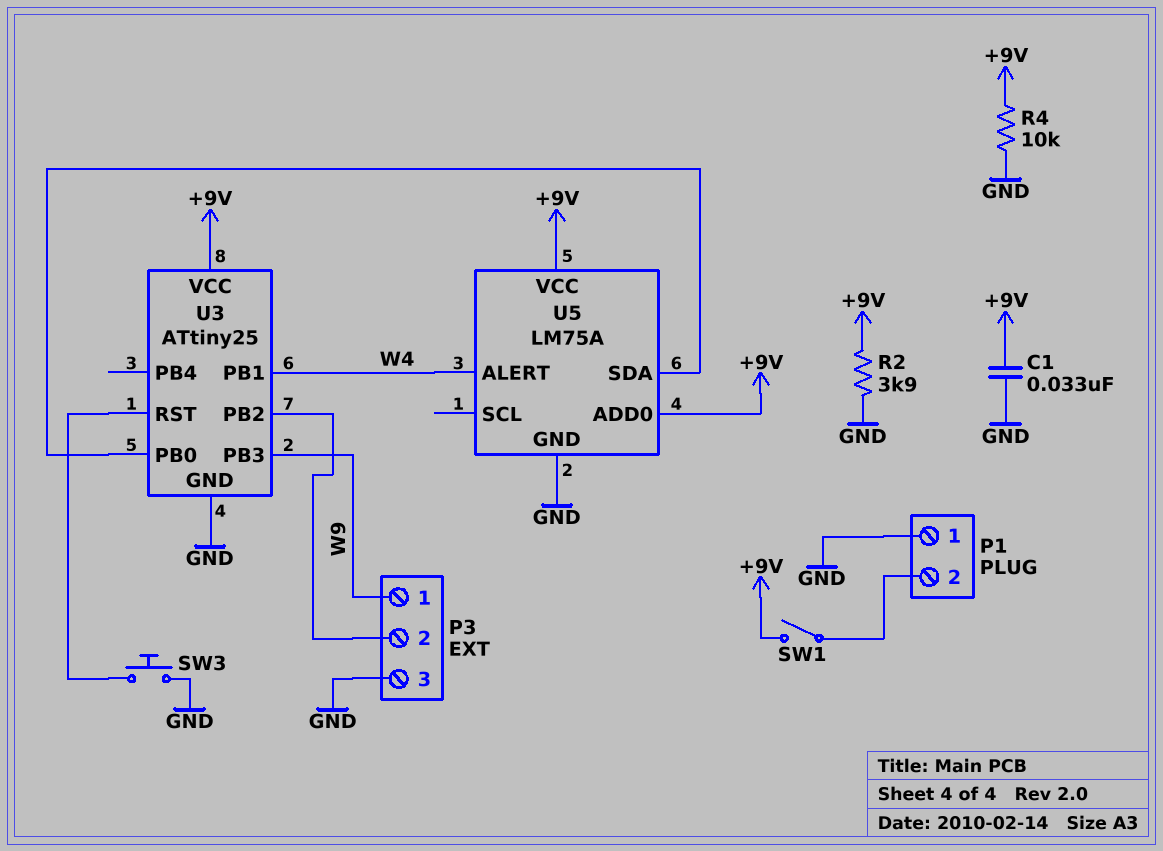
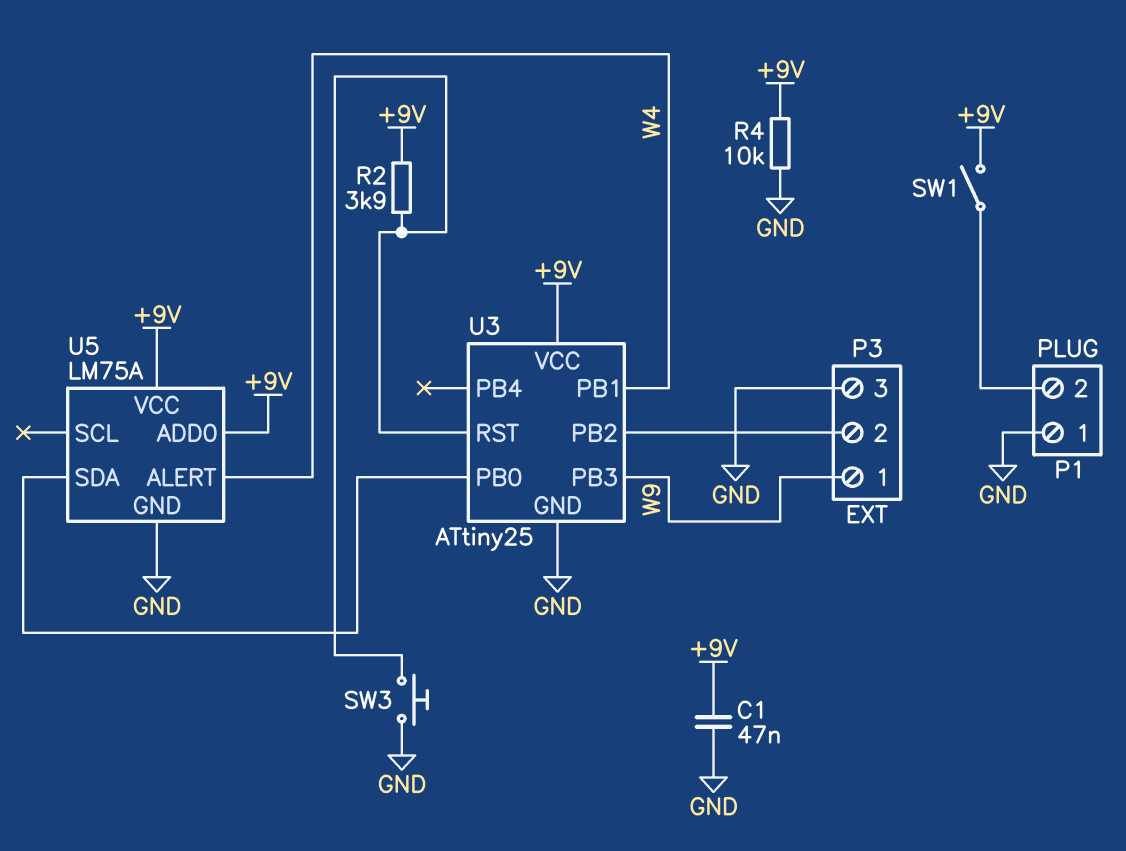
C1: 33nF (+9V, GND) -> 47nF (+9V, GND)
R2: 3.9k (+9V, GND) -> 3.9k (+9V, U3/RST)

